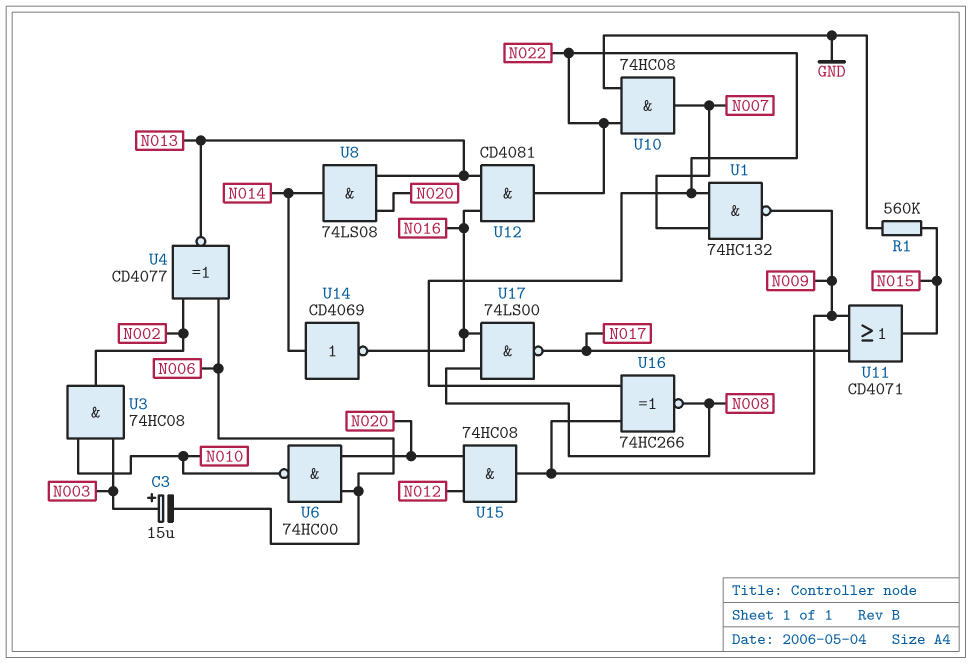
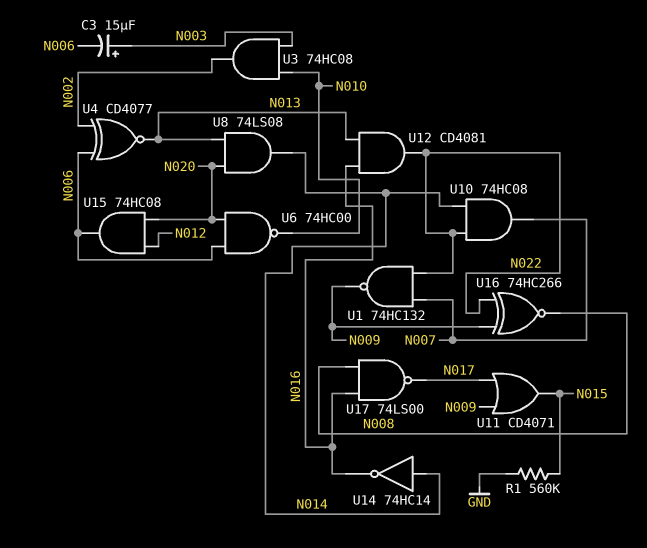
U10: AND 74HC08 (in GND, in N022, out N007) -> AND 74HC08 (in N014, in N022, out N007)
U14: NOT CD4069 (in N014, out N016) -> NOT 74HC14 (in N014, out N016)
U15: AND 74HC08 (in N012, in N020, out N009) -> AND 74HC08 (in N012, in N020, out N006)

